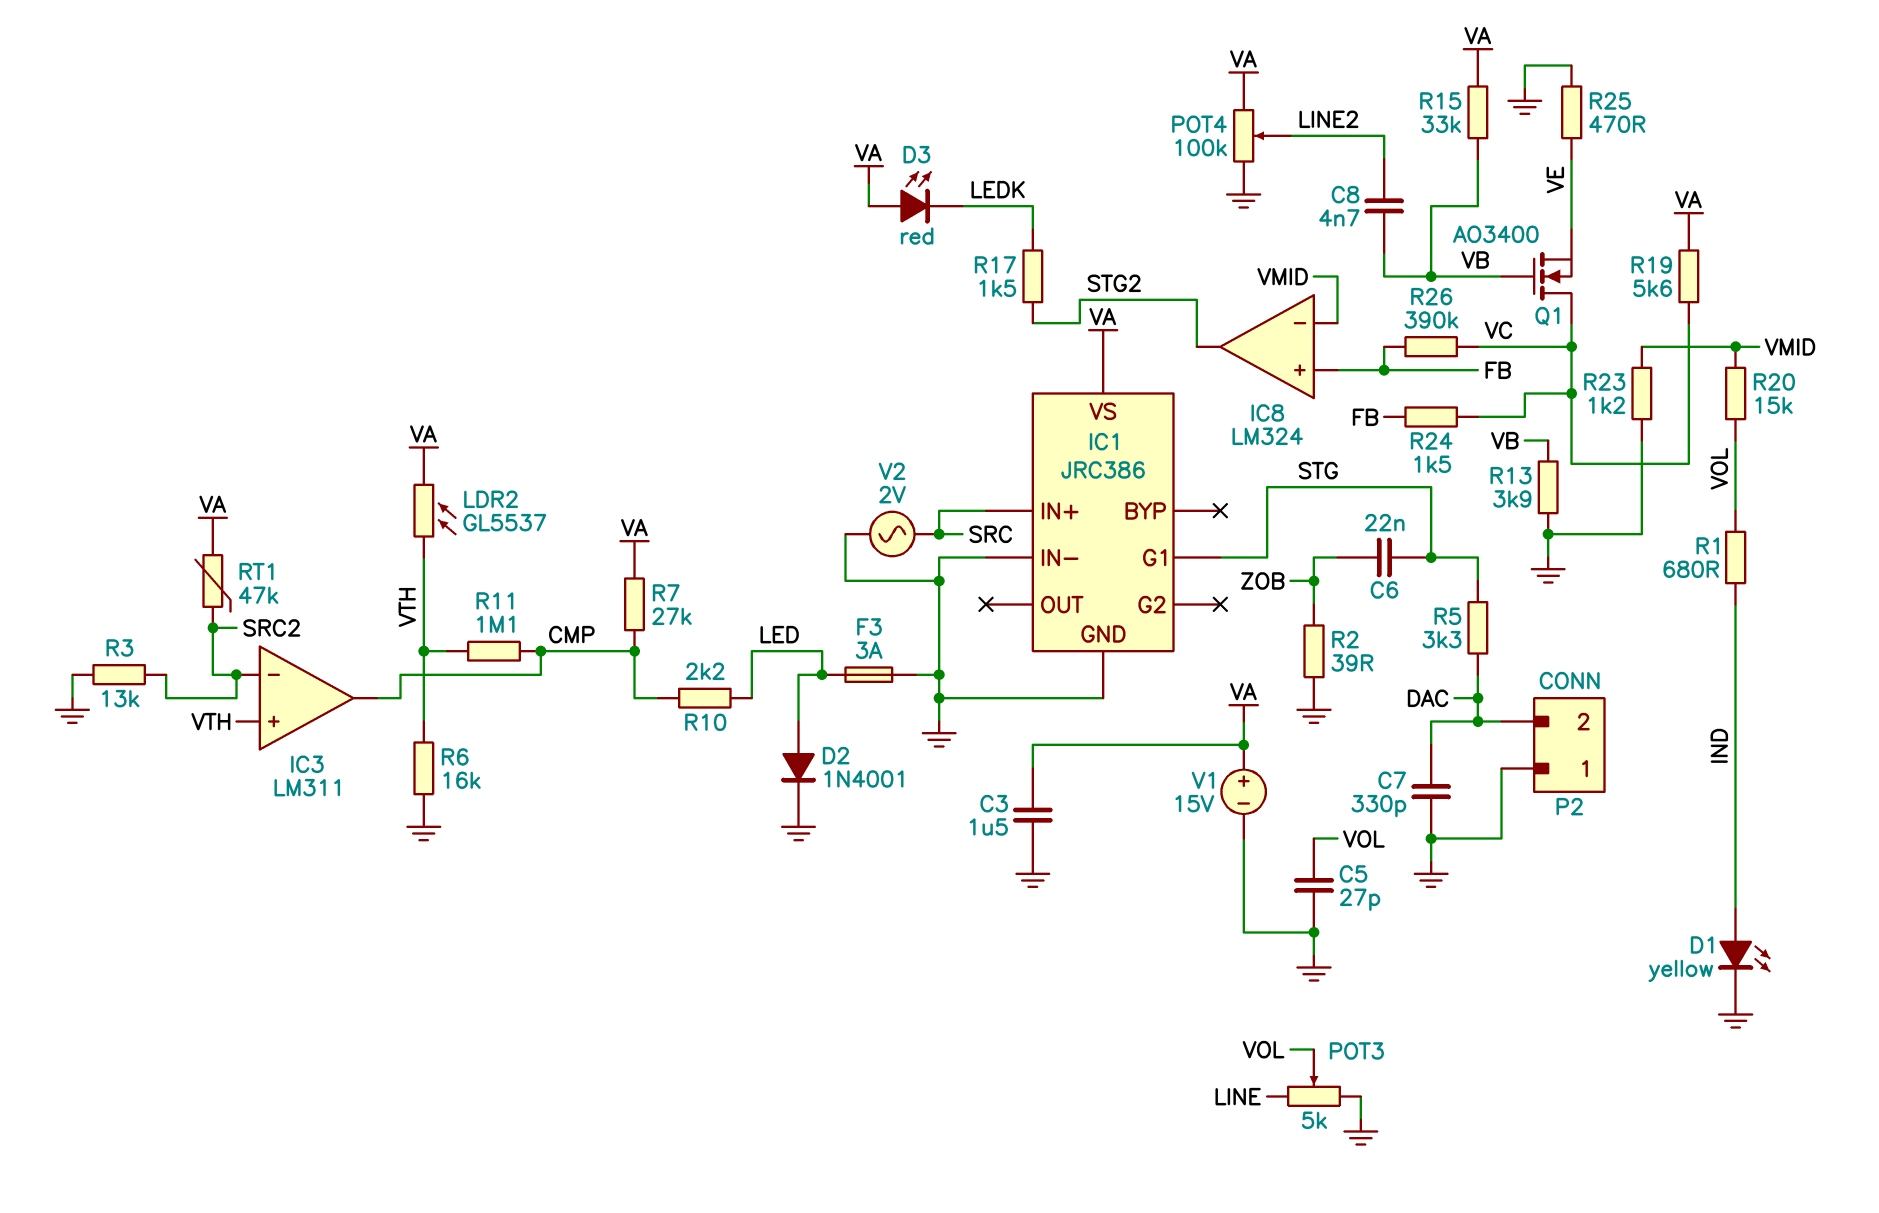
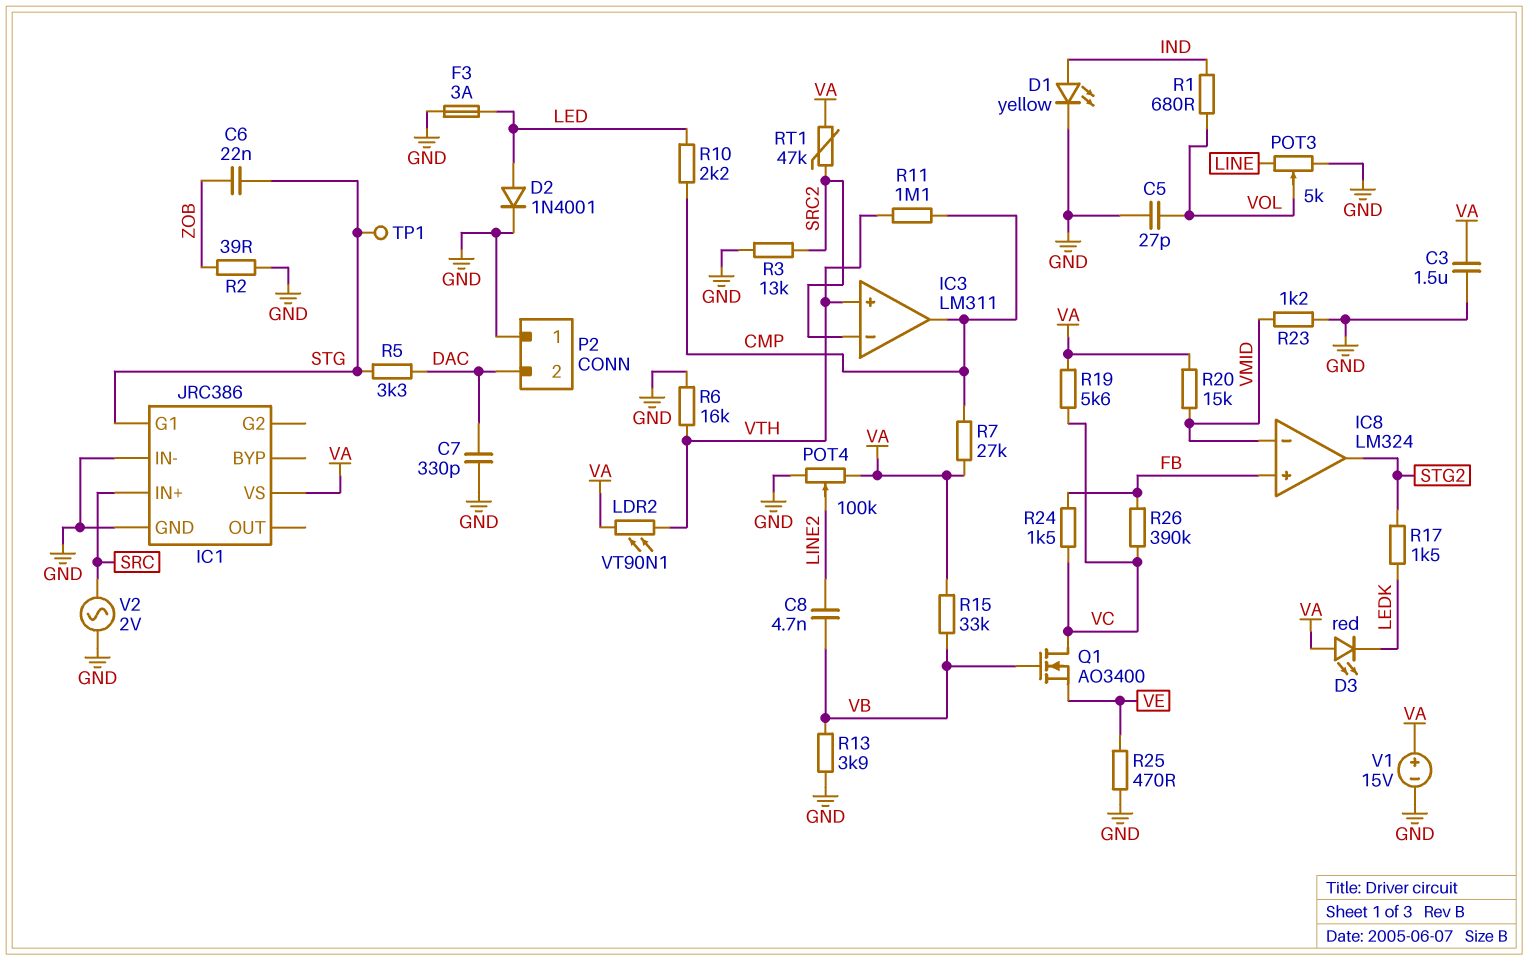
LDR2: GL5537 (VA, VTH) -> VT90N1 (VA, VTH)
R20: 15k (VMID, VOL) -> 15k (VA, VMID)
TP1: none -> test point (STG)

